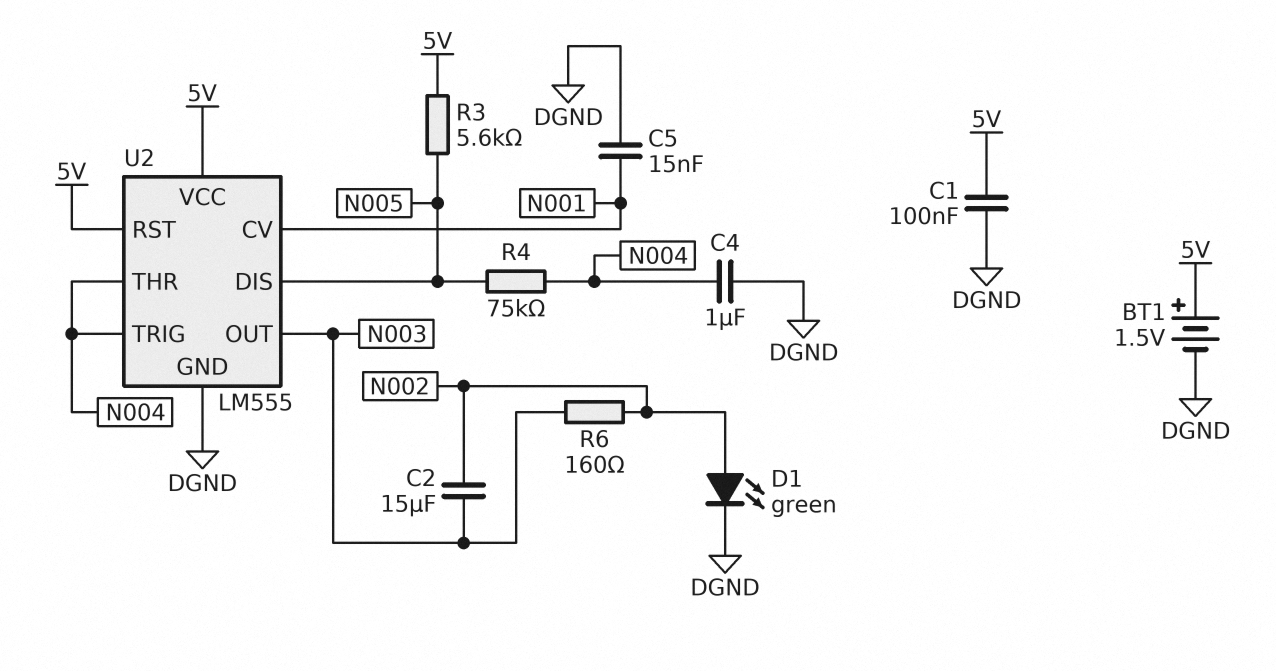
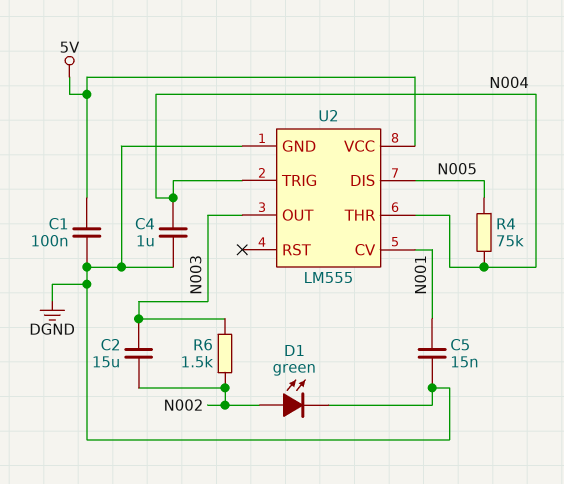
BT1: 1.5V (plus 5V, minus DGND) -> none
R3: 5.6k (5V, N005) -> none
R6: 160 (N002, N003) -> 1.5k (N002, N003)
U2 pin RST: 5V -> none

